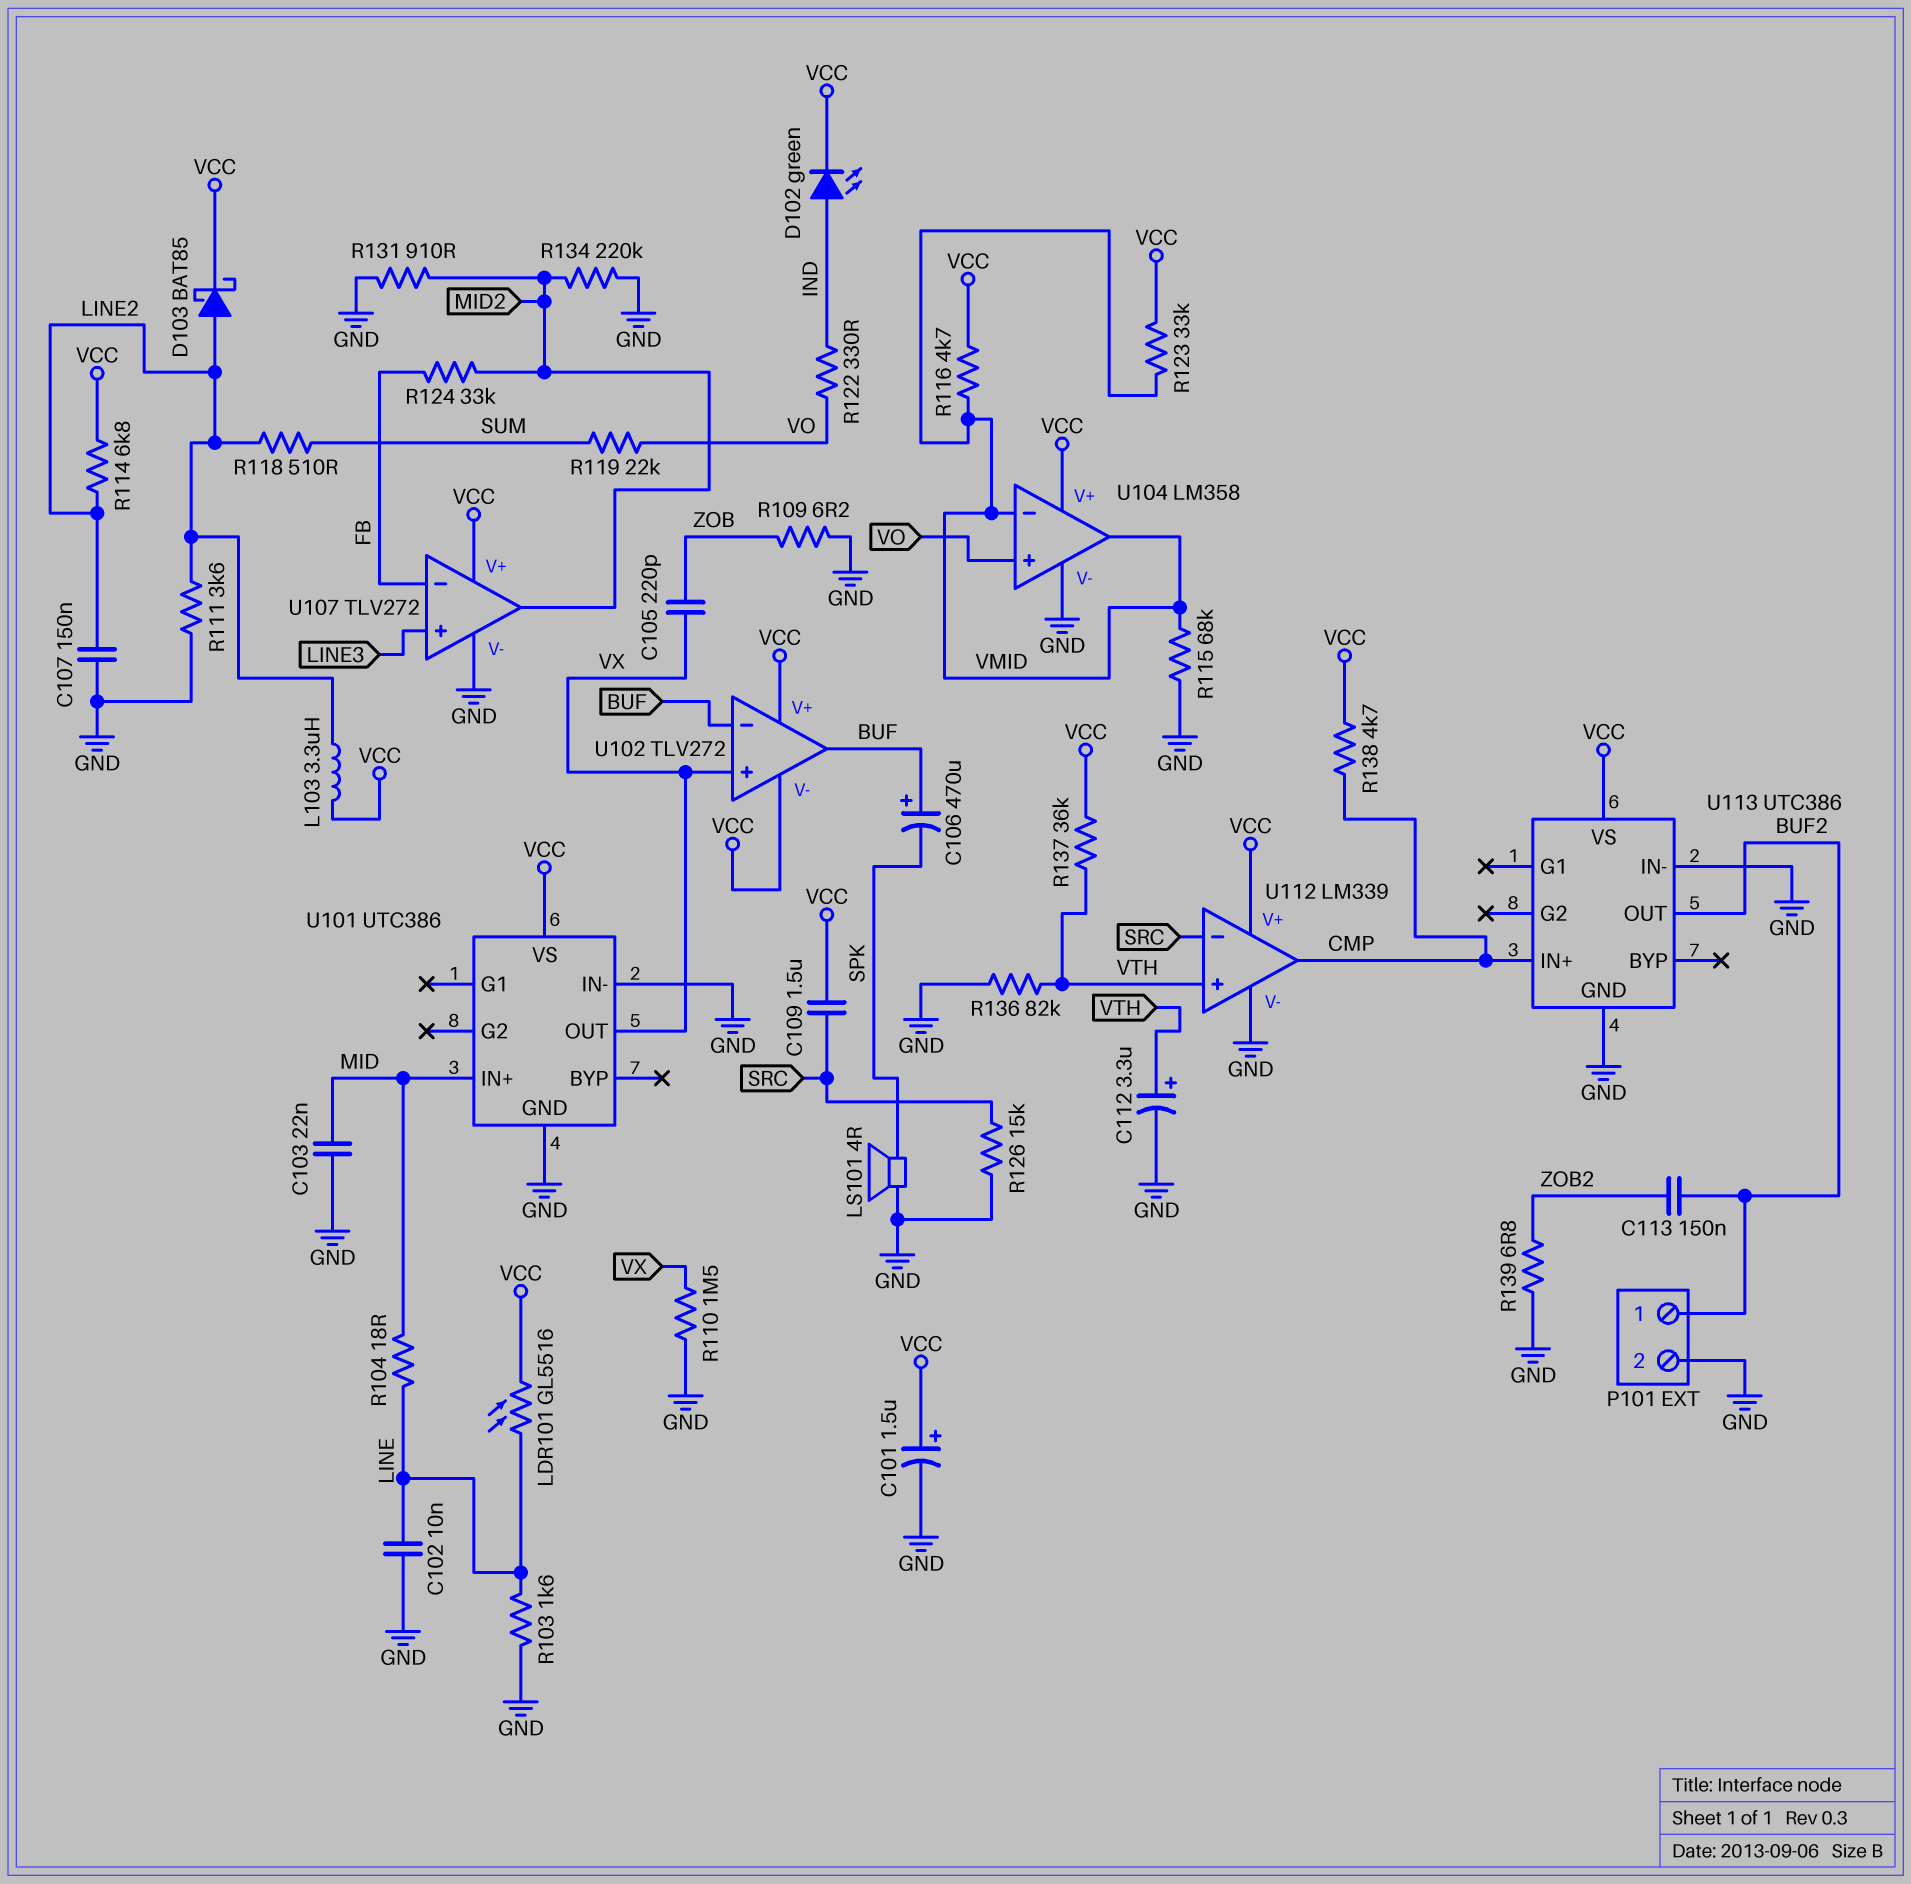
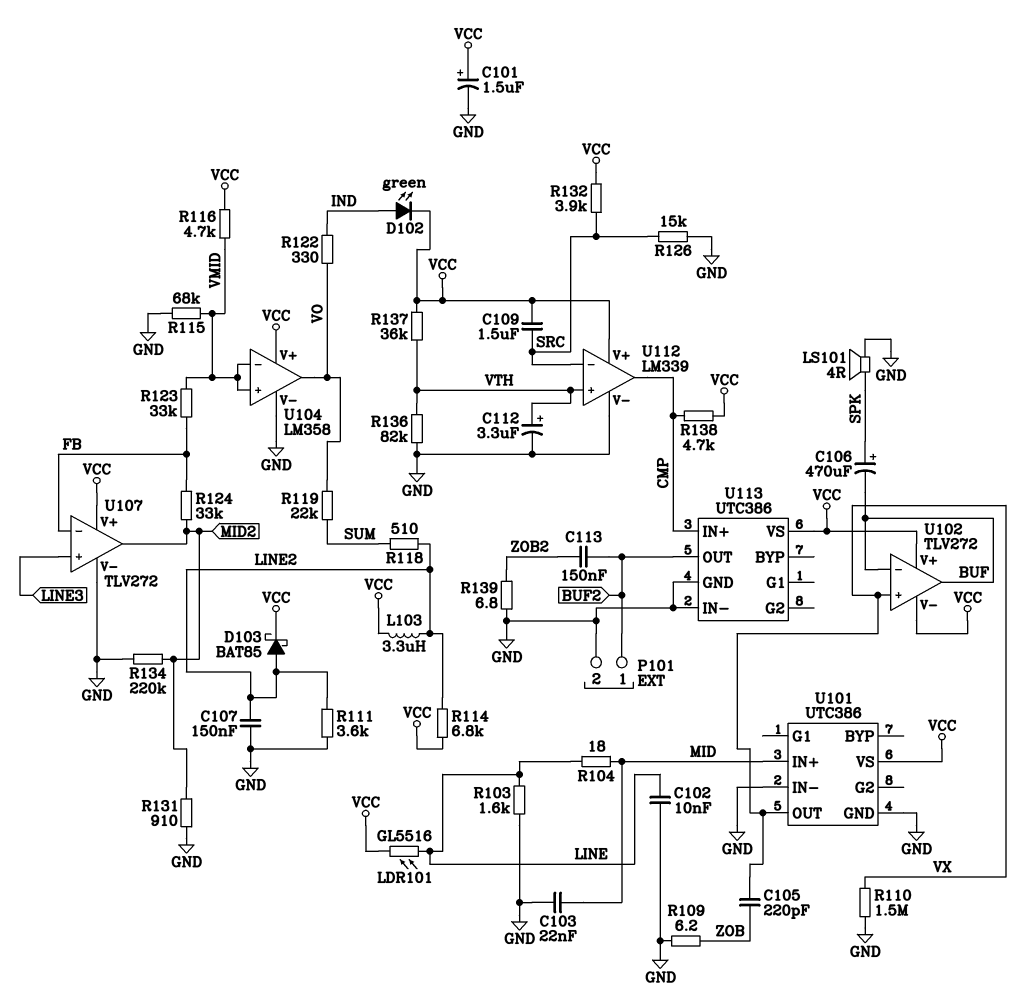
C106: 470uF (plus BUF, minus SPK) -> 470uF (plus SPK, minus BUF)
R123: 33k (VCC, VMID) -> 33k (FB, VMID)
R132: none -> 3.9k (SRC, VCC)
U104 pin in+: VO -> VMID
U104 pin out: VMID -> VO

